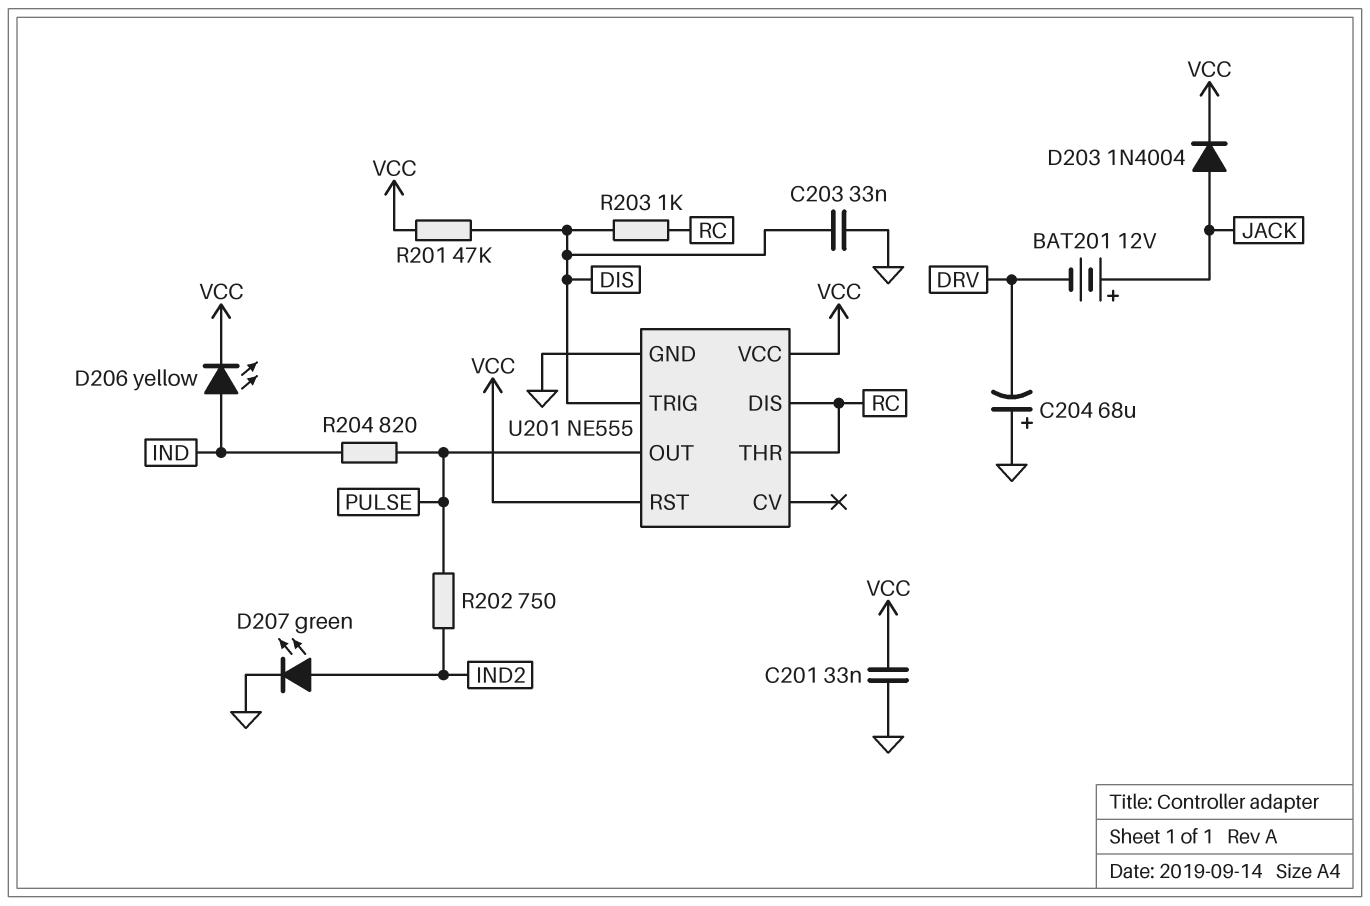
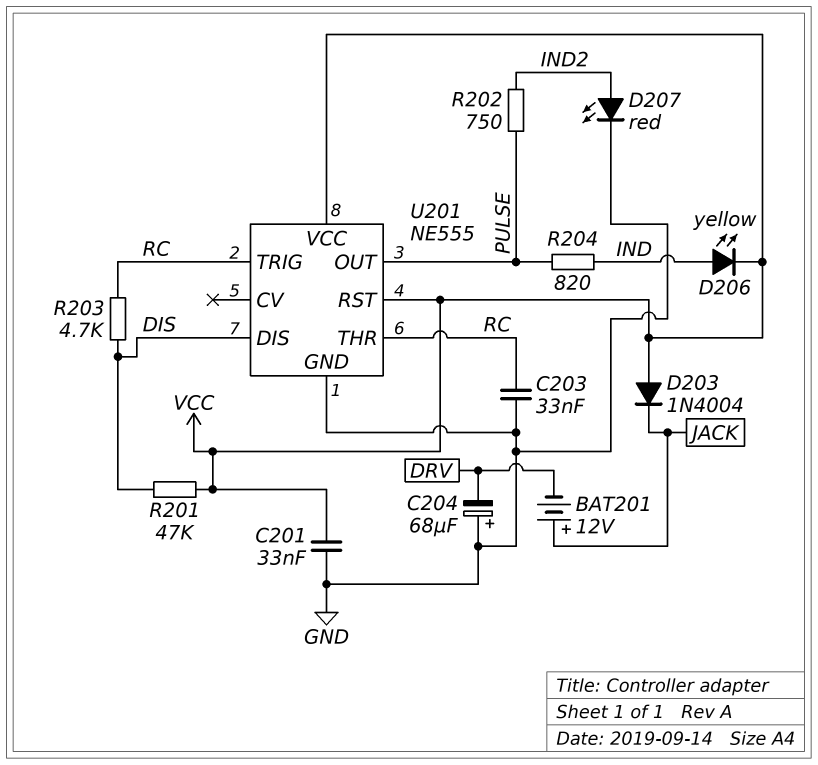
C203: 33nF (DIS, GND) -> 33nF (GND, RC)
D203: diode 1N4004 (A JACK, K VCC) -> diode 1N4004 (A VCC, K JACK)
D207: LED green (A IND2, K GND) -> LED red (A IND2, K GND)
R203: 1k (DIS, RC) -> 4.7k (DIS, RC)
U201 pin DIS: RC -> DIS
U201 pin TRIG: DIS -> RC

